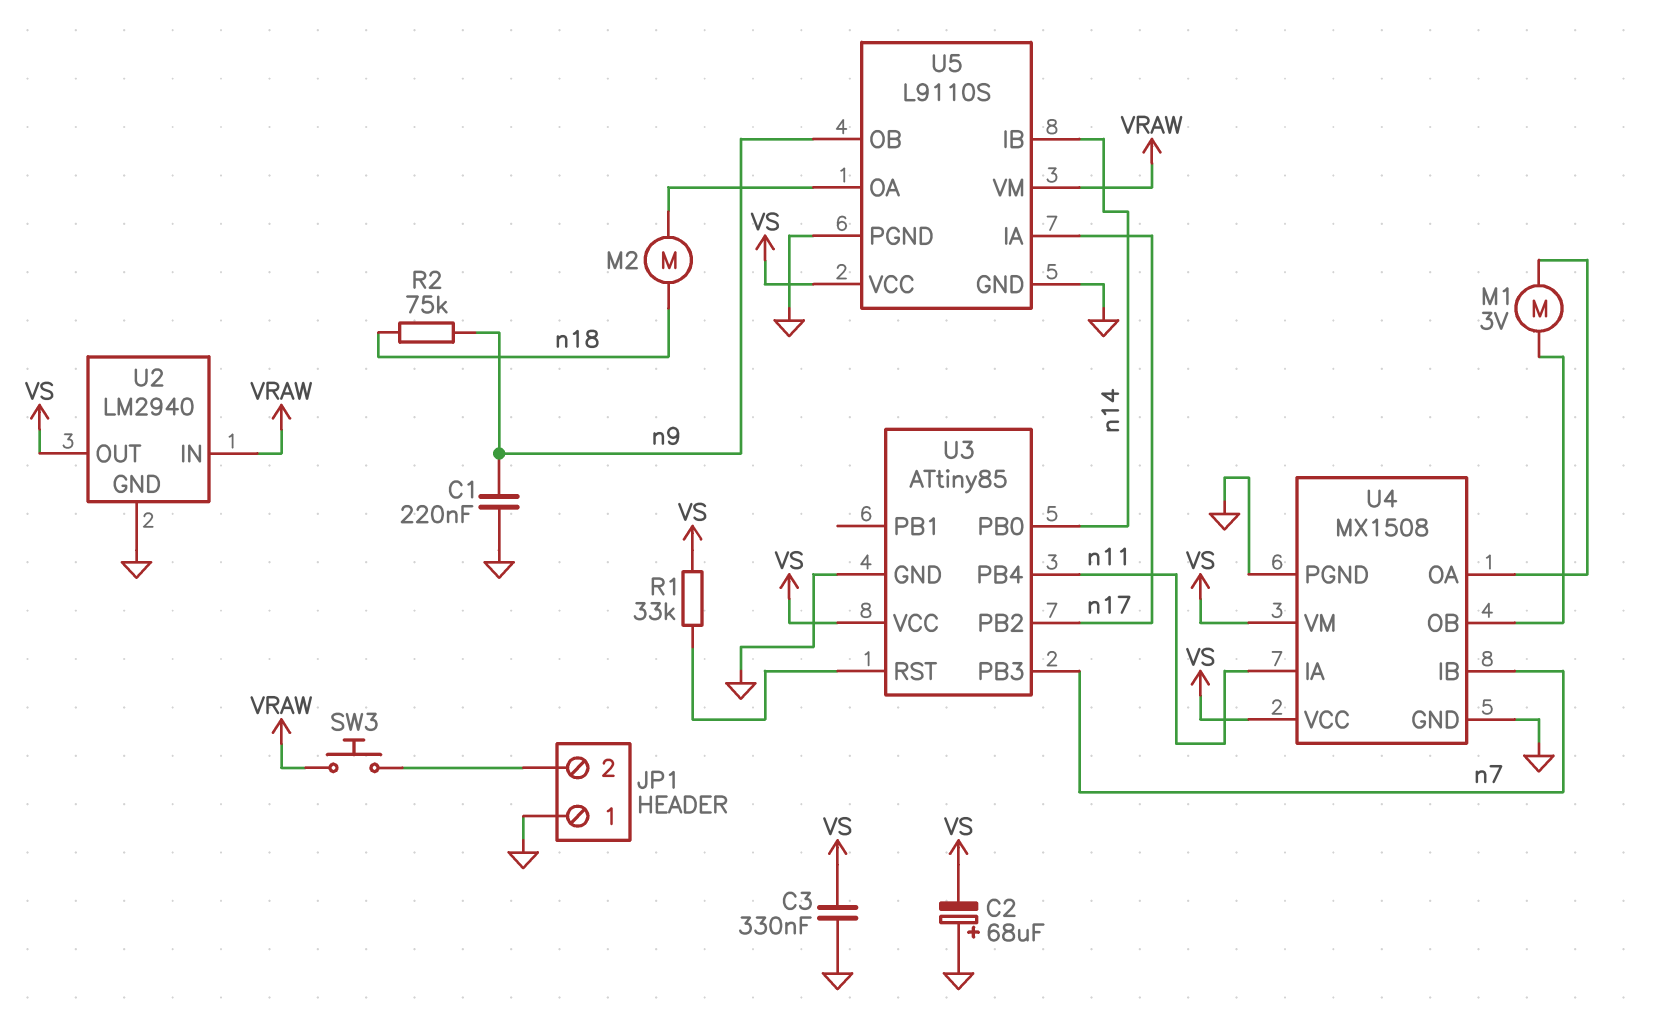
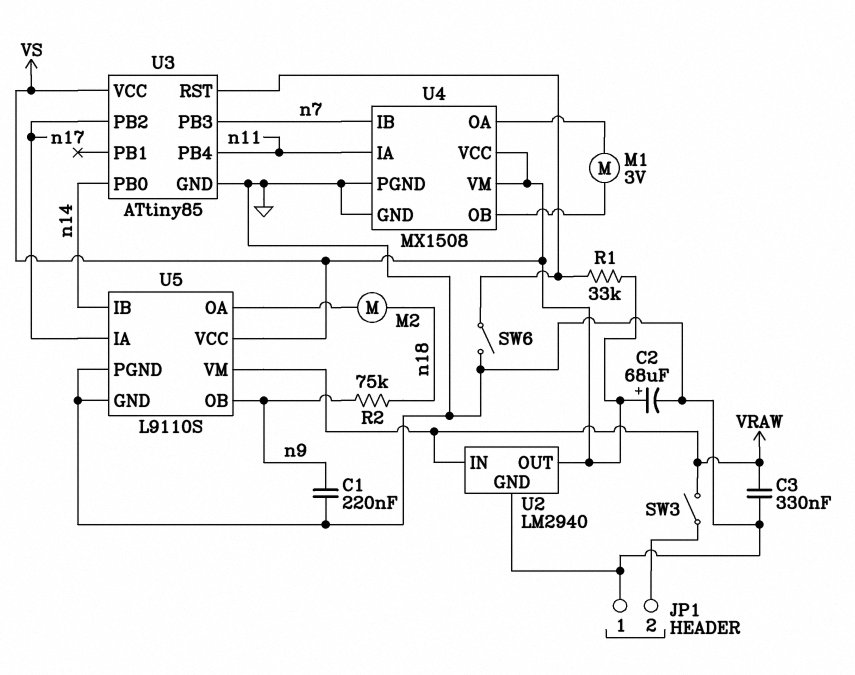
C2: 68uF (plus GND, minus VS) -> 68uF (plus VS, minus GND)
C3: 330nF (GND, VS) -> 330nF (GND, VRAW)
SW3: button (JP1/2, VRAW) -> switch (JP1/2, VRAW)
SW6: none -> switch (GND, U3/RST)

